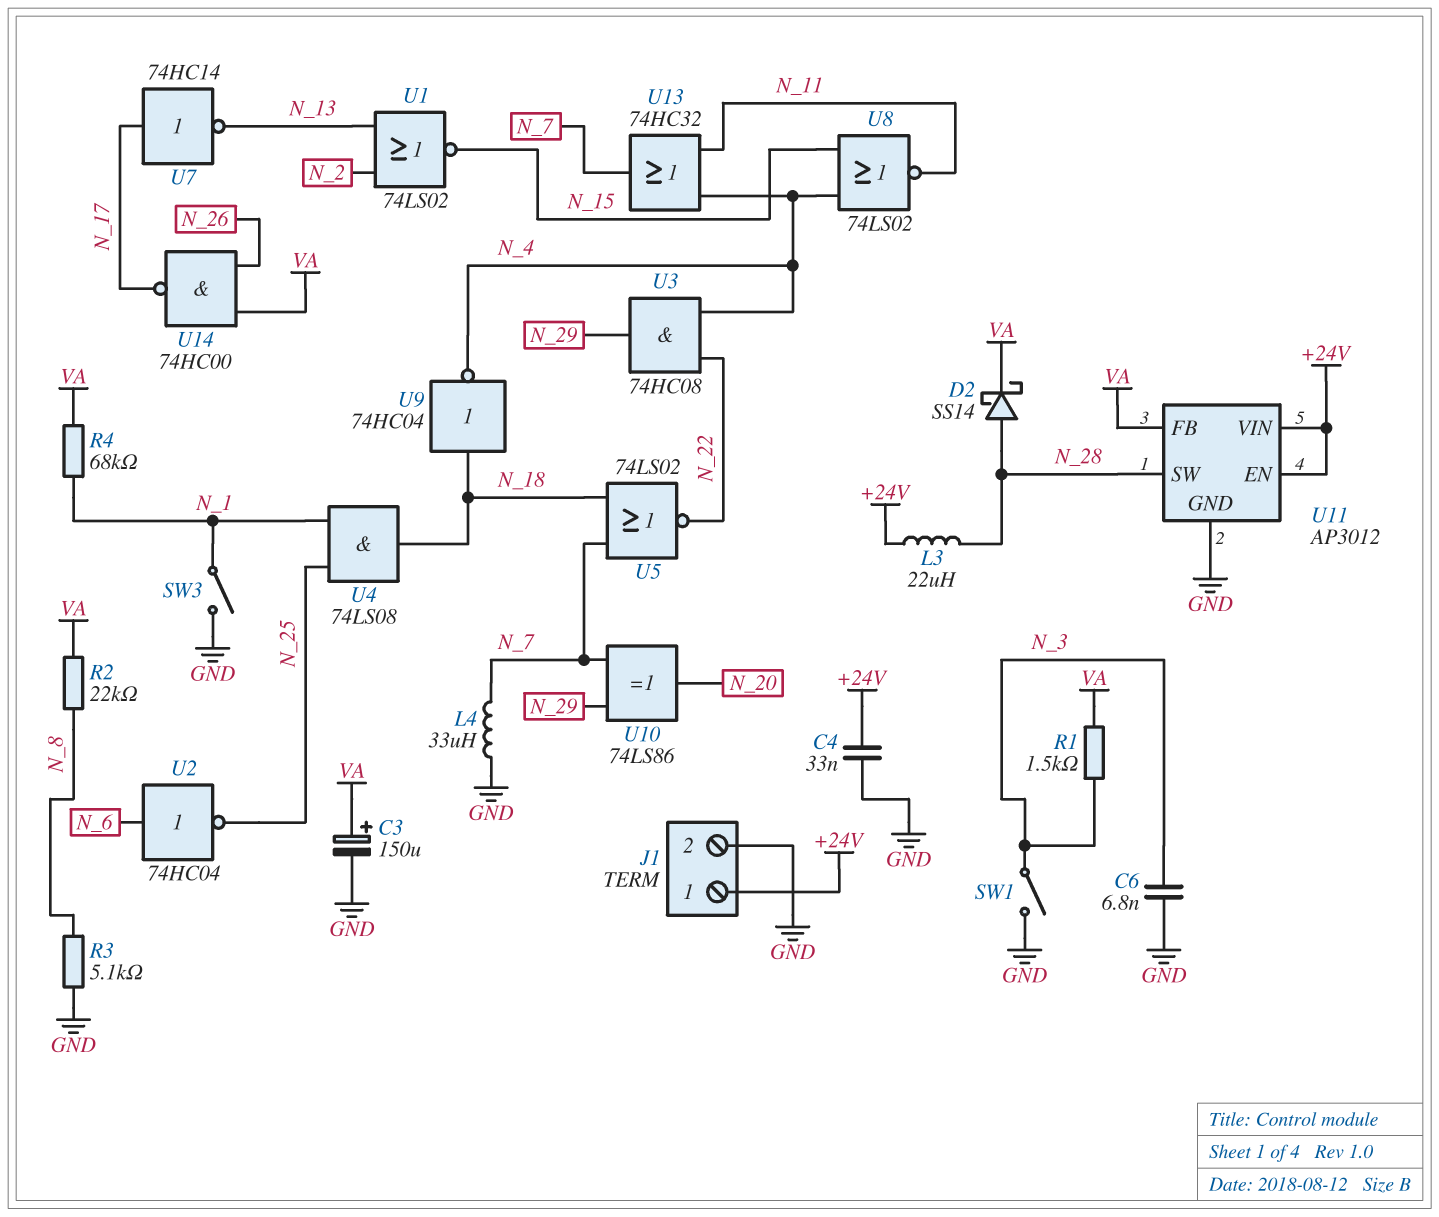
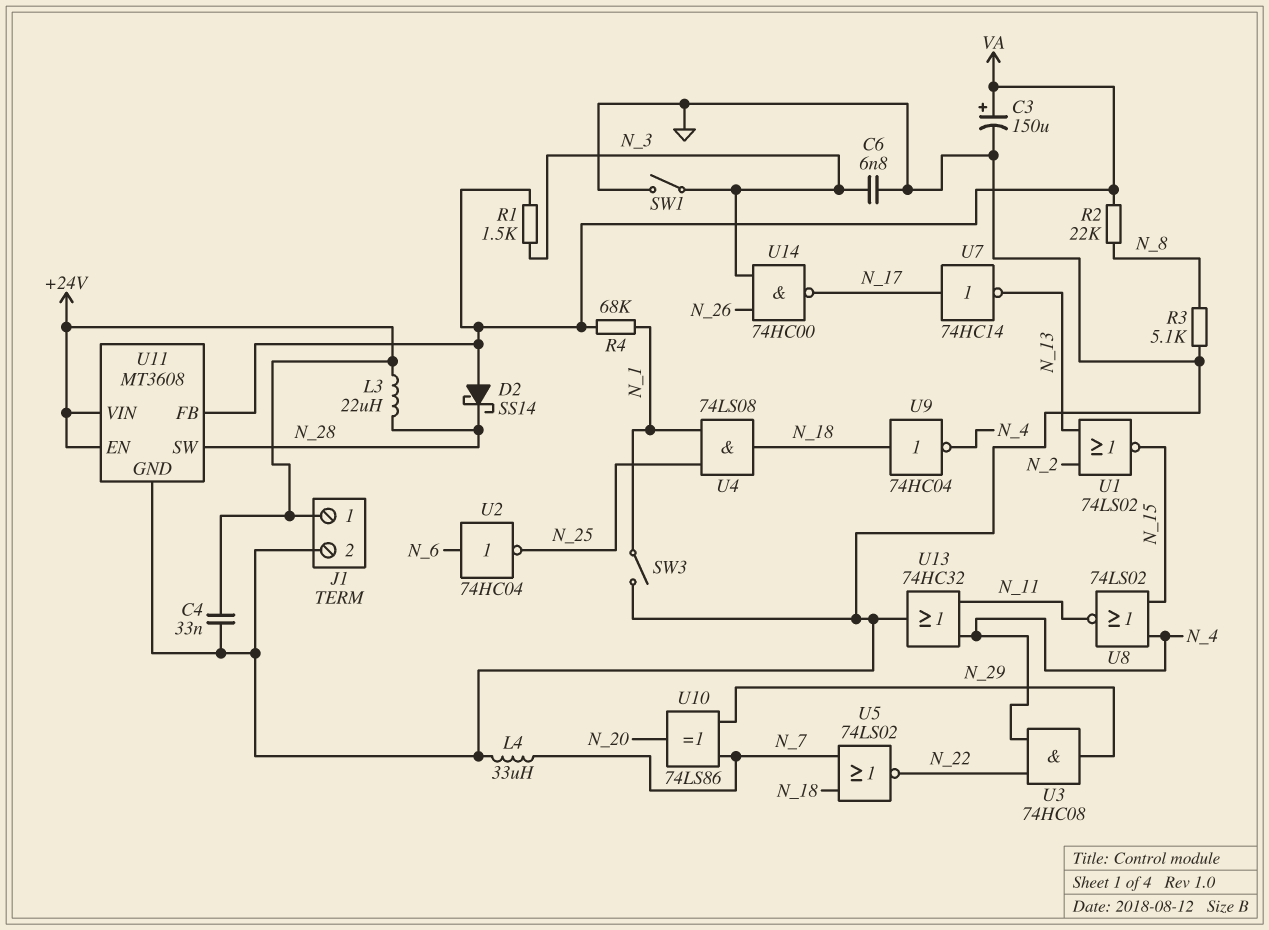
D2: schottky SS14 (A N_28, K VA) -> schottky SS14 (A VA, K N_28)
U11: AP3012 -> MT3608
U13: OR 74HC32 (in N_4, in N_11, out N_7) -> OR 74HC32 (in N_4, in N_11, out GND)
U14: NAND 74HC00 (in N_26, in VA, out N_17) -> NAND 74HC00 (in N_3, in N_26, out N_17)

